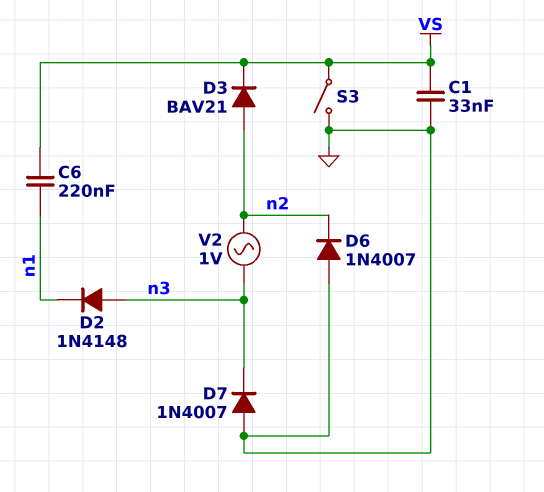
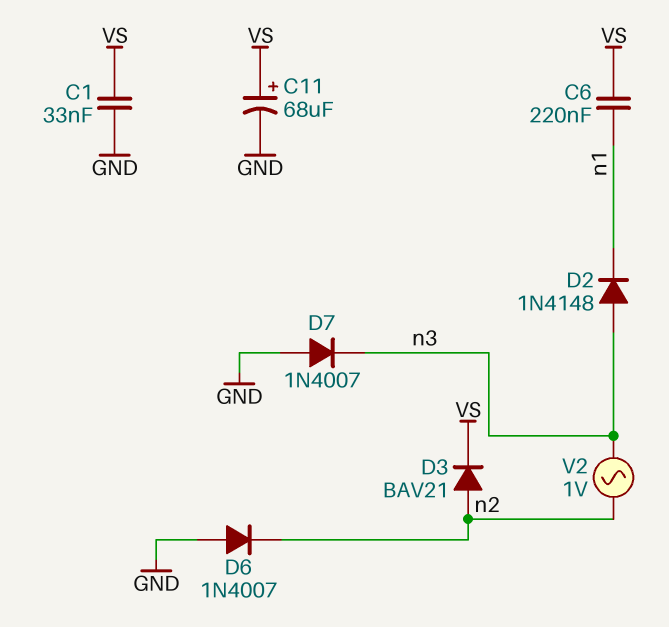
C11: none -> 68uF (plus VS, minus GND)
S3: switch (GND, VS) -> none

